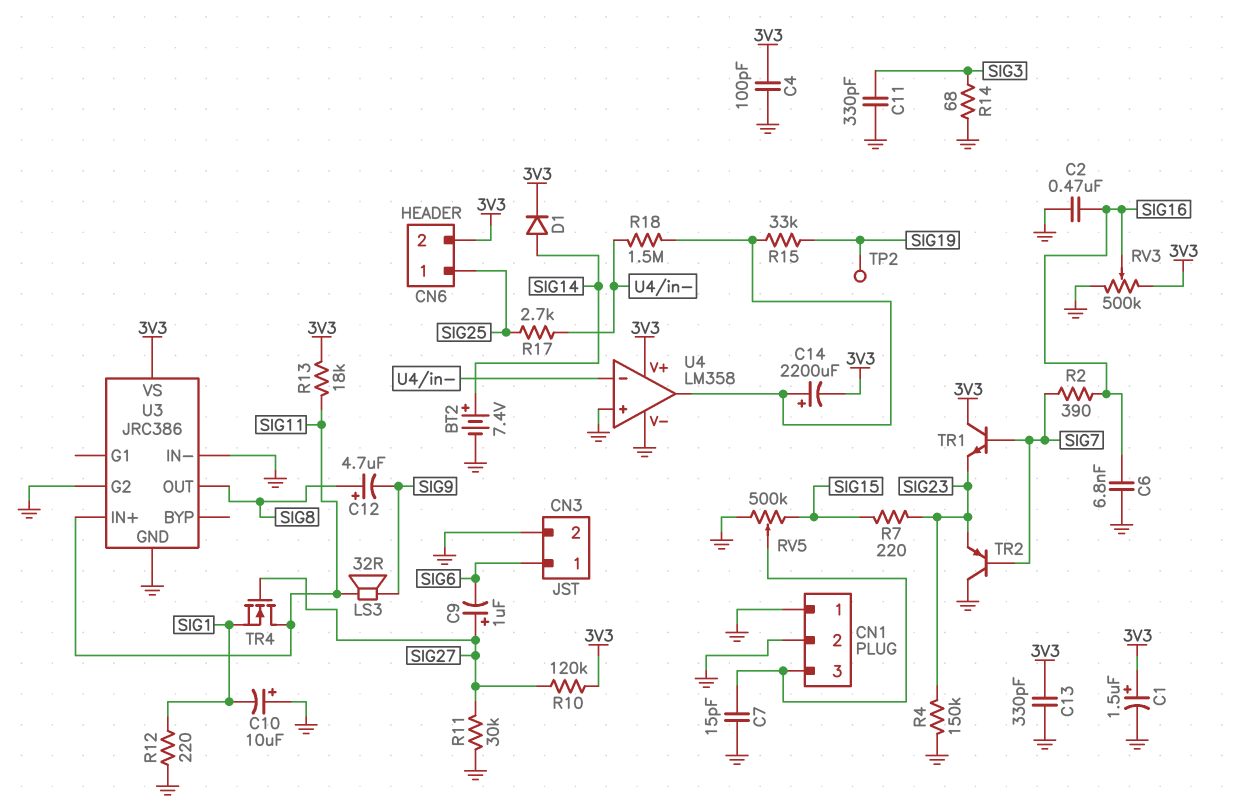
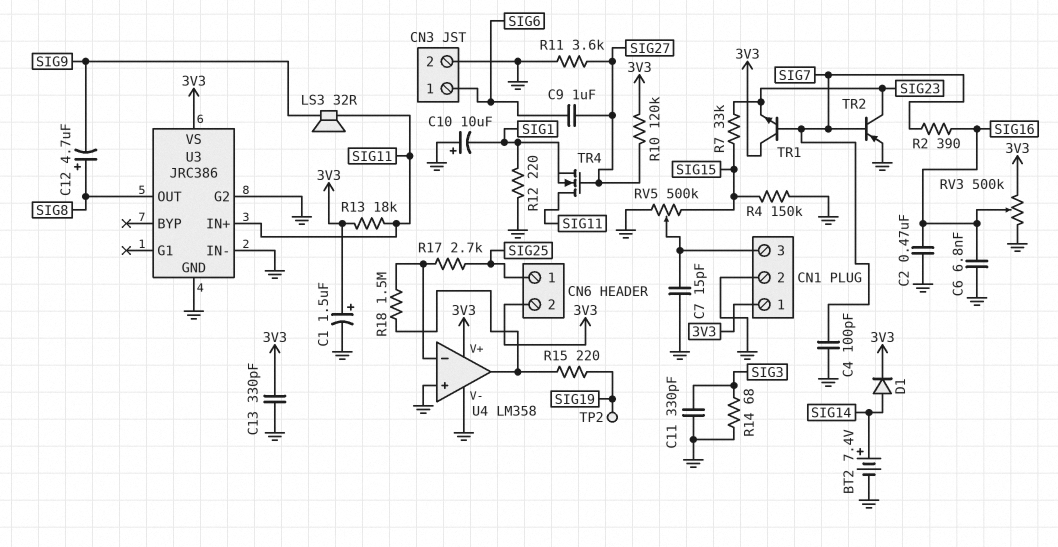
C4: 100pF (3V3, GND) -> 100pF (GND, SIG7)
C9: 1uF (plus SIG27, minus SIG6) -> 1uF (SIG6, SIG27)
C14: 2200uF (plus U4/out, minus 3V3) -> none
CN1 pin 1: GND -> 3V3
R4: 150k (GND, SIG23) -> 150k (GND, SIG15)
R7: 220 (SIG15, SIG23) -> 33k (SIG15, SIG23)
R11: 30k (GND, SIG27) -> 3.6k (GND, SIG27)
R15: 33k (SIG19, U4/out) -> 220 (SIG19, U4/out)
TR2: PNP (B SIG7, C GND, E SIG23) -> PNP (B SIG7, C SIG23, E GND)

